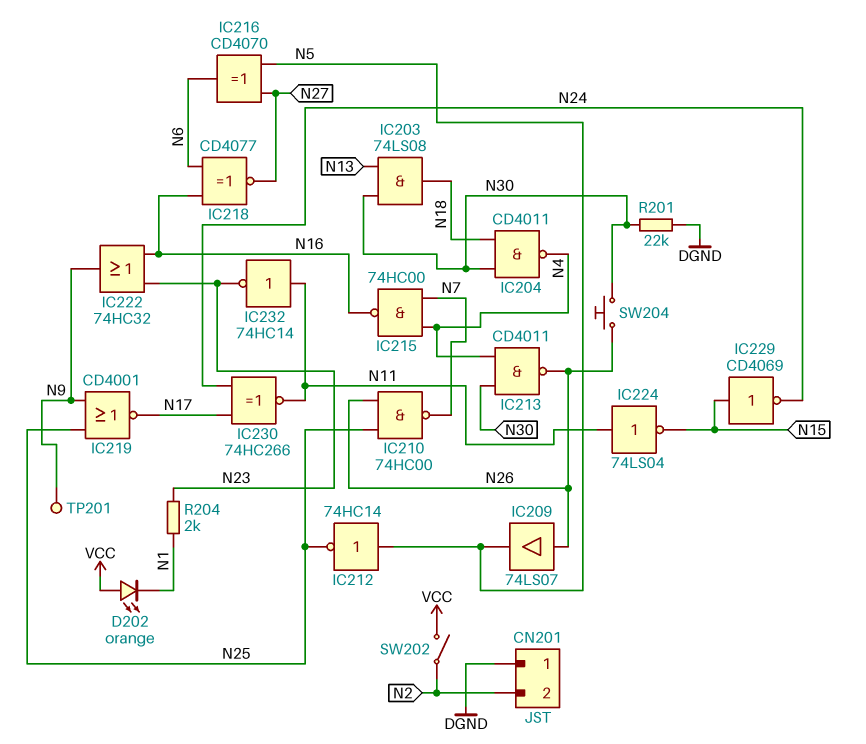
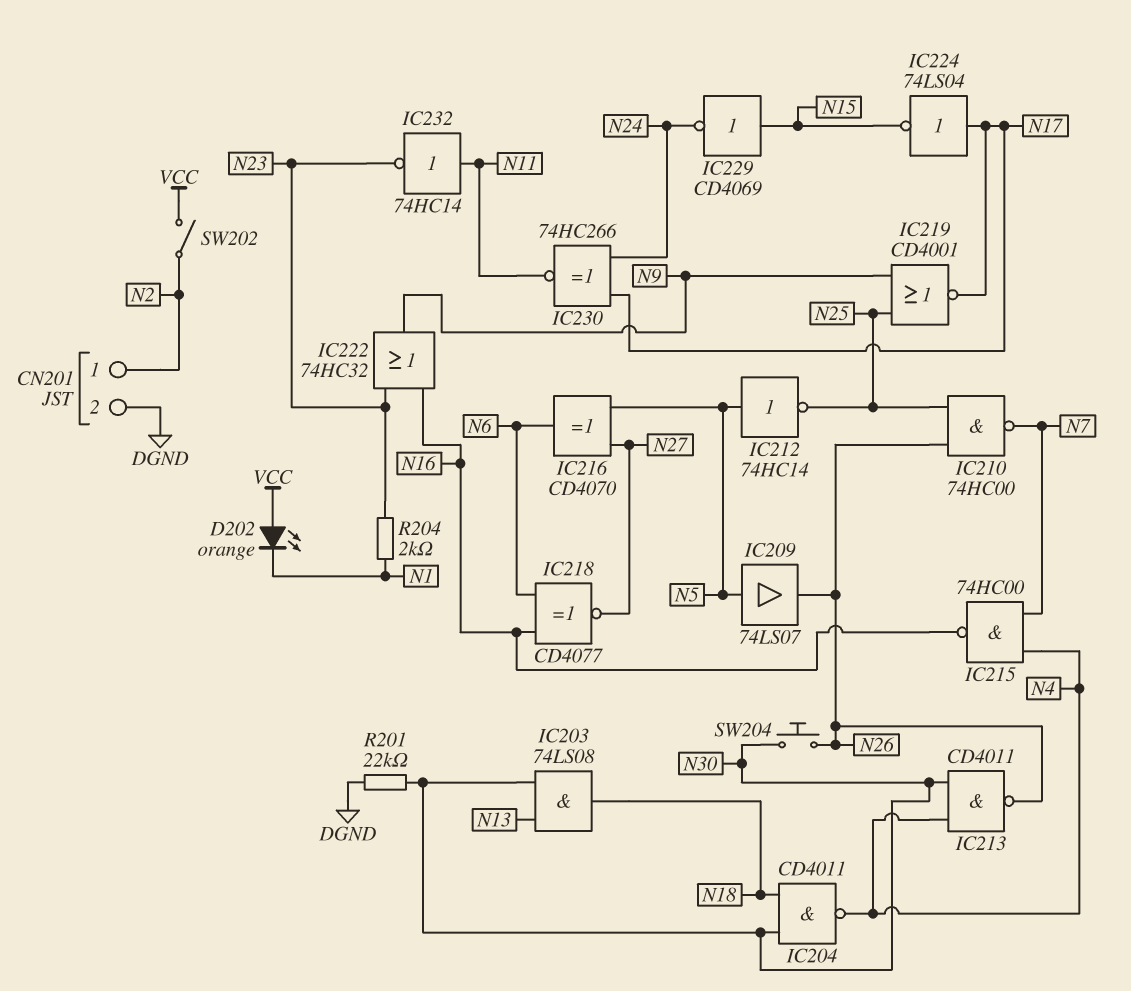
CN201 pin 1: DGND -> N2
CN201 pin 2: N2 -> DGND
IC209: buffer 74LS07 (in N26, out N5) -> buffer 74LS07 (in N5, out N26)
IC224: NOT 74LS04 (in N11, out N15) -> NOT 74LS04 (in N17, out N15)
TP201: test point (N9) -> none

